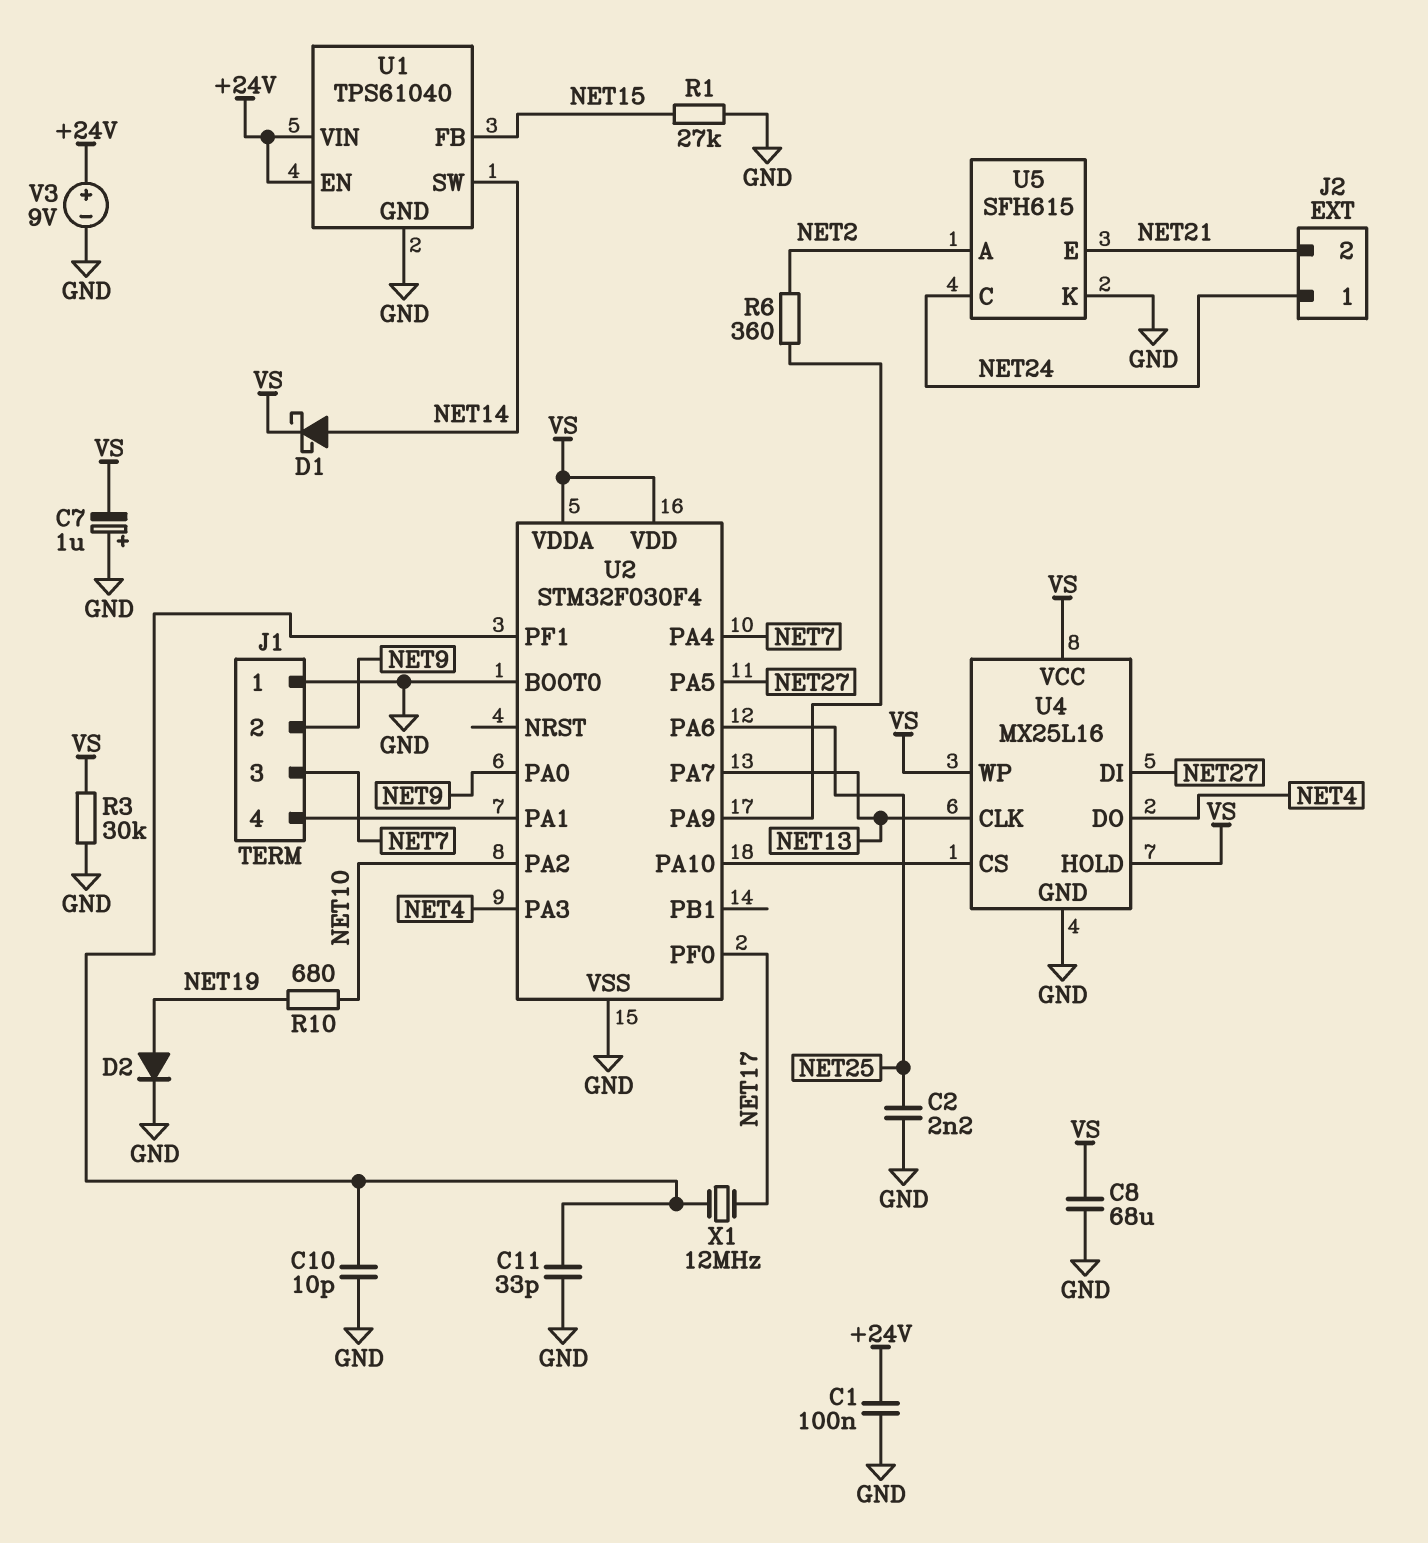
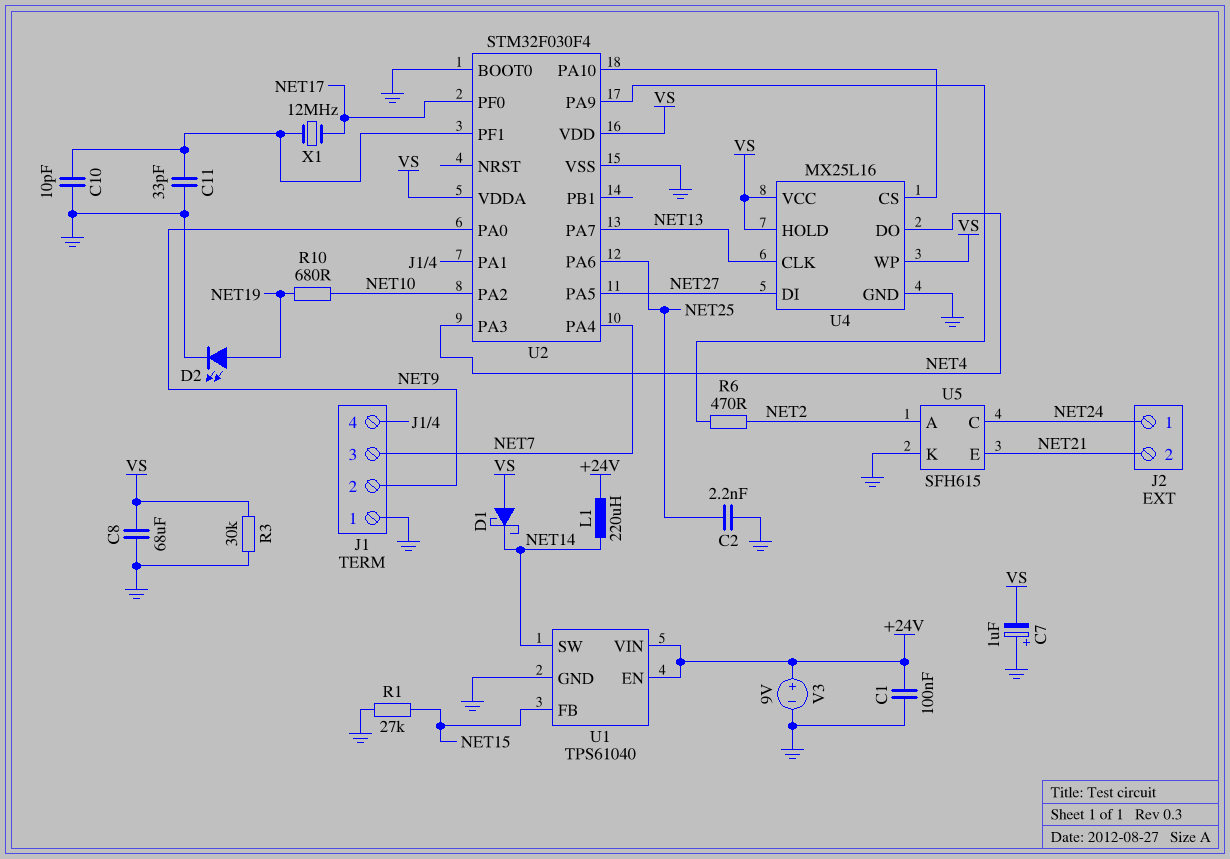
D1: schottky (A NET14, K VS) -> schottky (A VS, K NET14)
D2: diode (A NET19, K GND) -> LED (A NET19, K GND)
L1: none -> 220uH (+24V, NET14)
R6: 360 (NET2, U2/PA9) -> 470 (NET2, U2/PA9)

